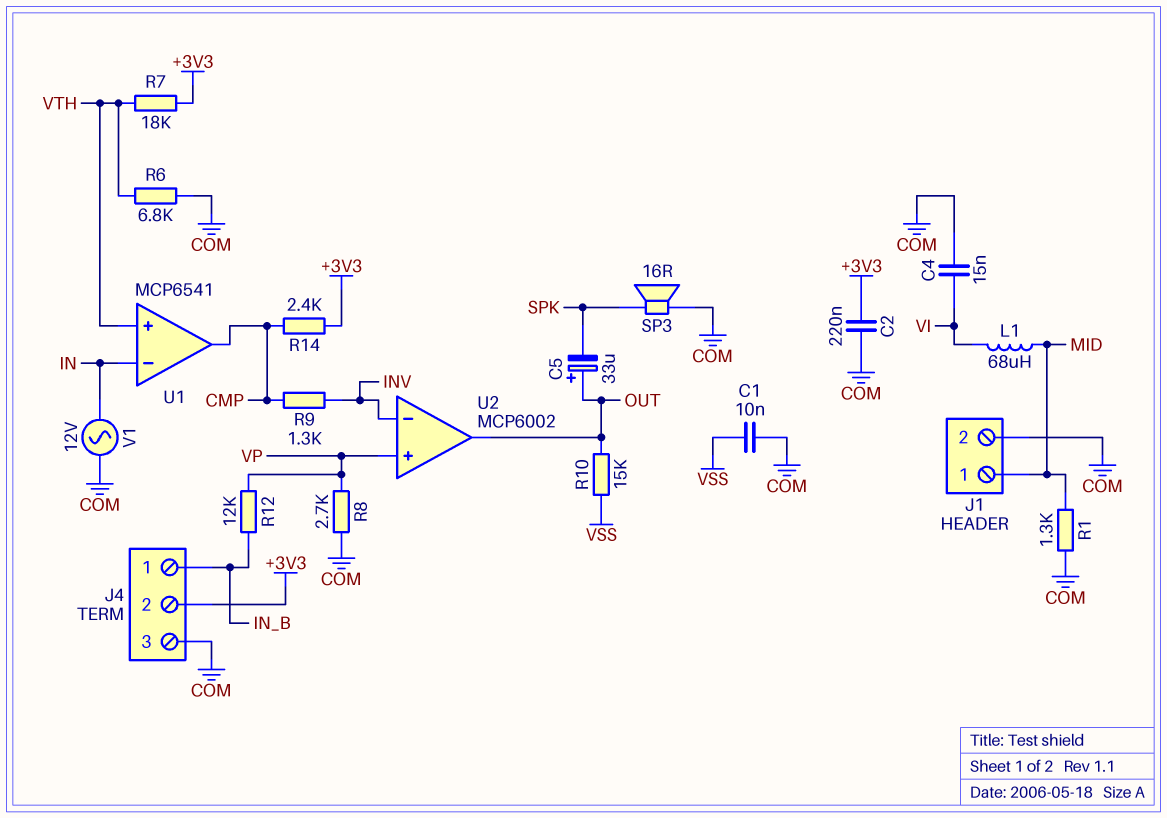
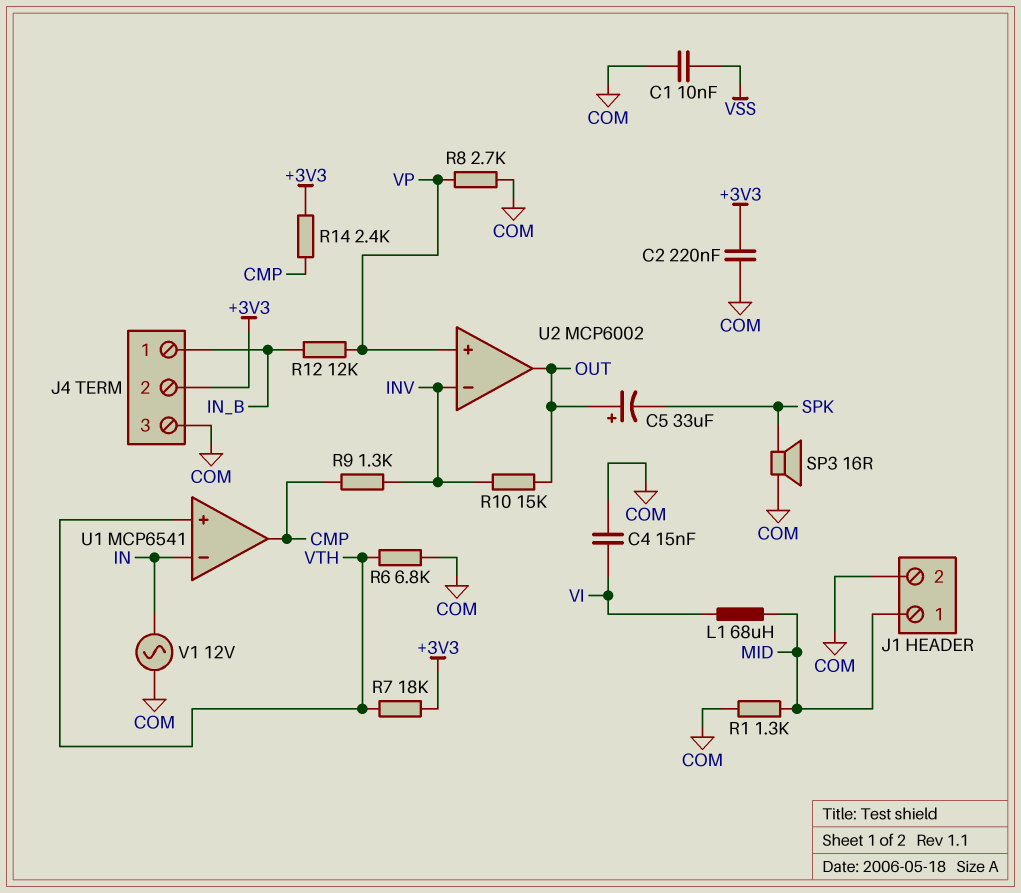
R10: 15k (OUT, VSS) -> 15k (INV, OUT)

